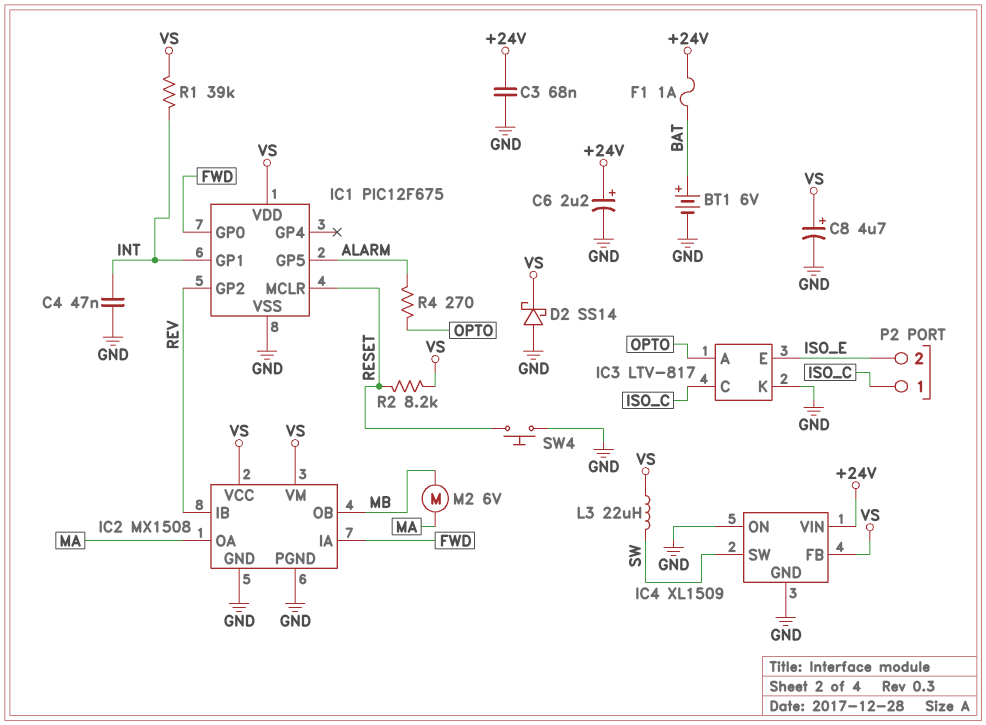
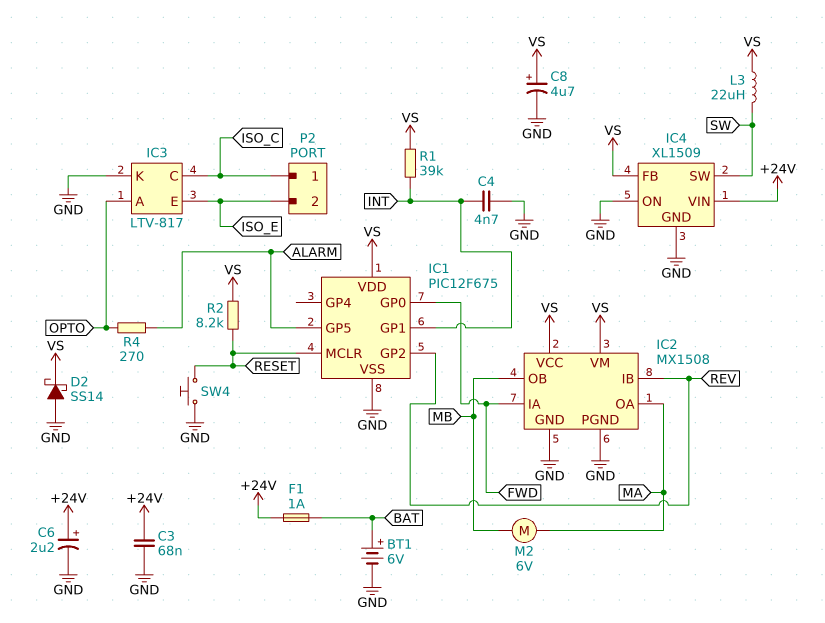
C4: 47nF (GND, INT) -> 4.7nF (GND, INT)

